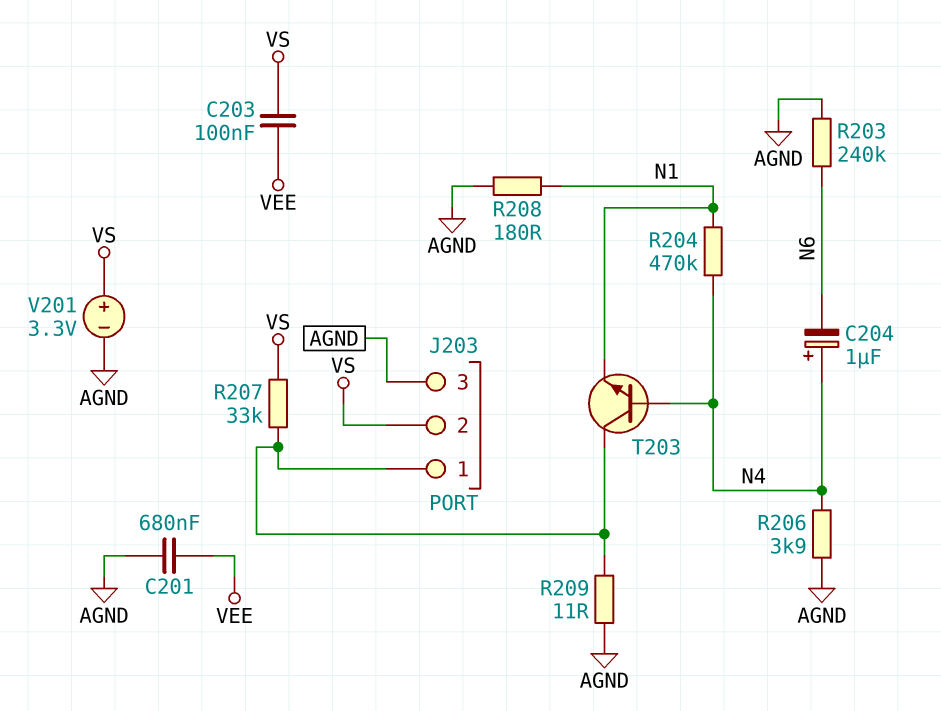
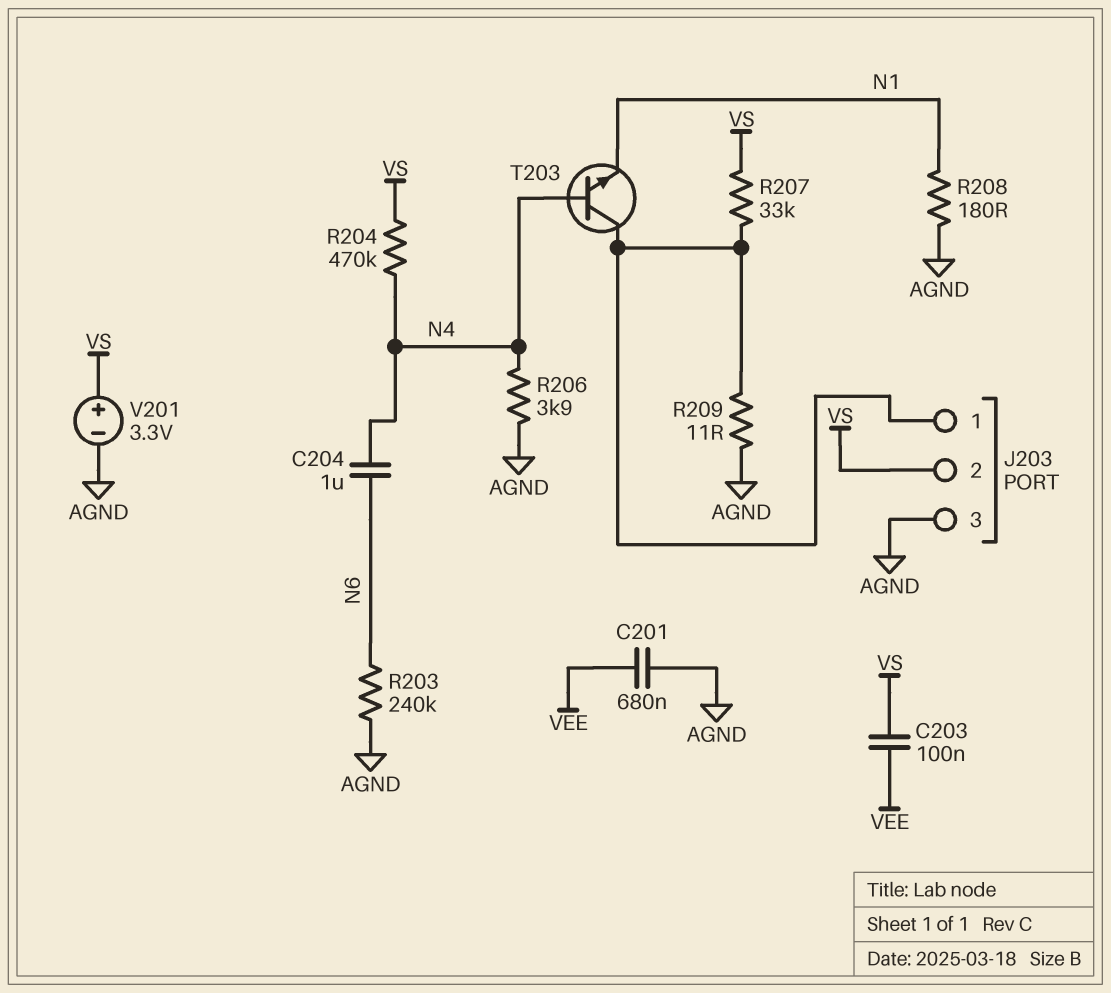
C204: 1uF (plus N4, minus N6) -> 1uF (N4, N6)
R204: 470k (N1, N4) -> 470k (N4, VS)

